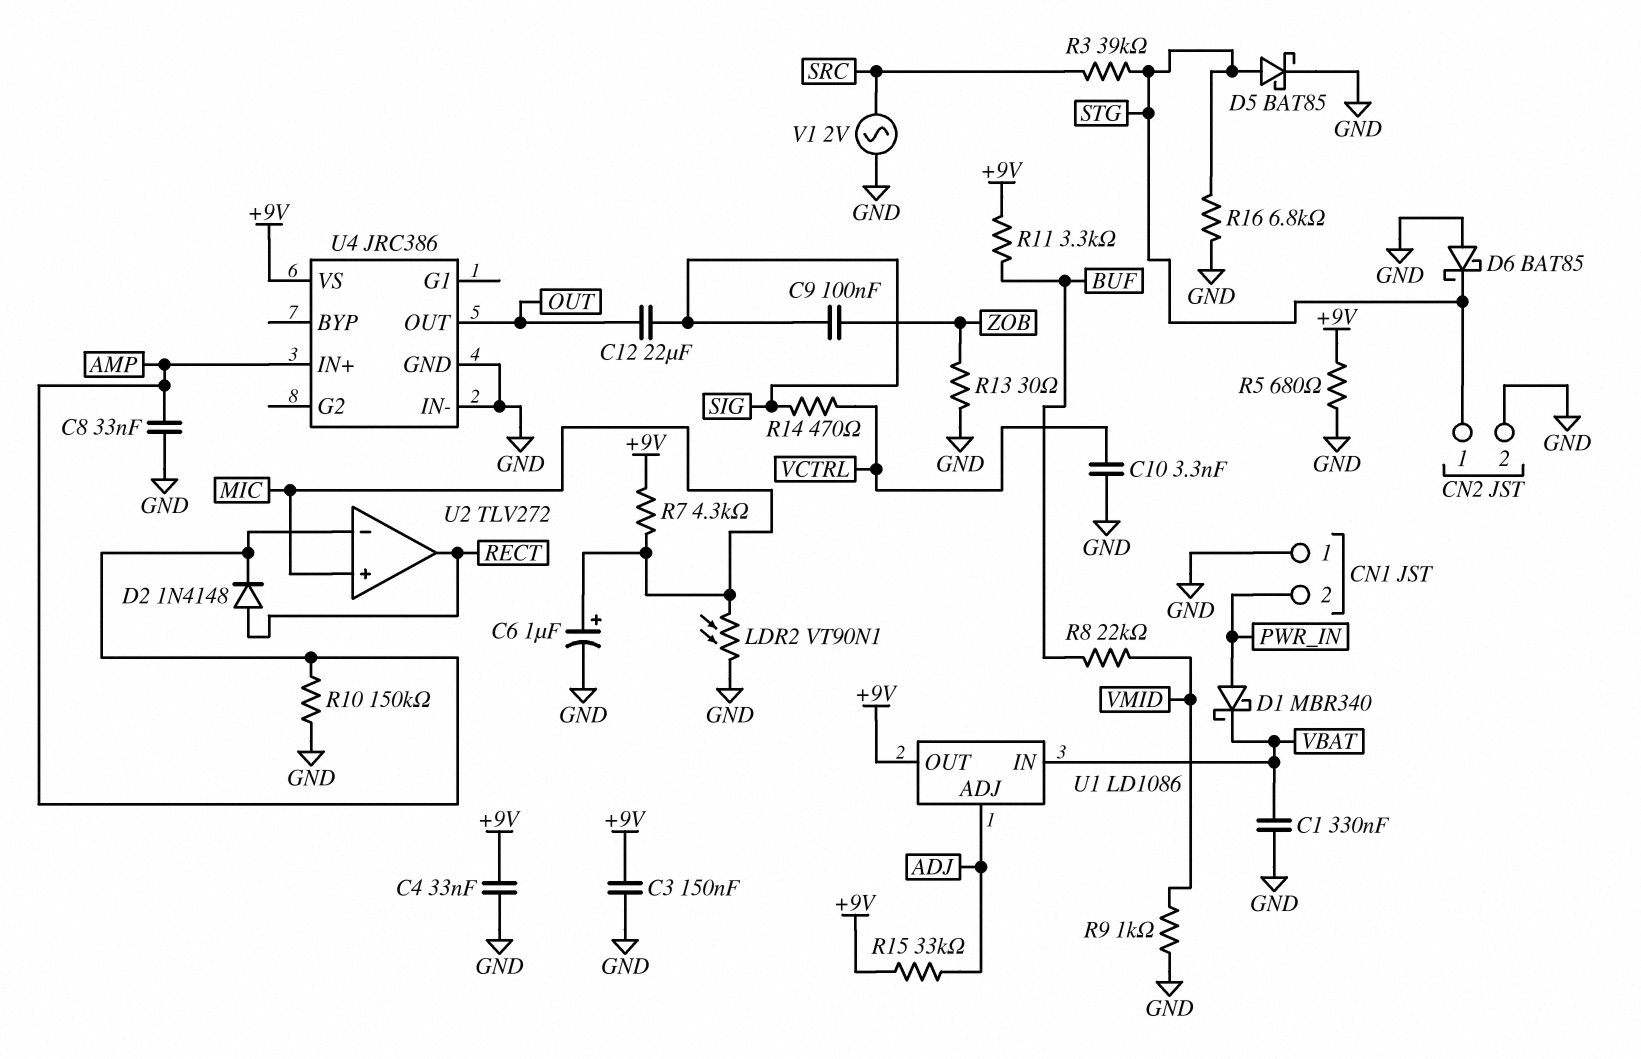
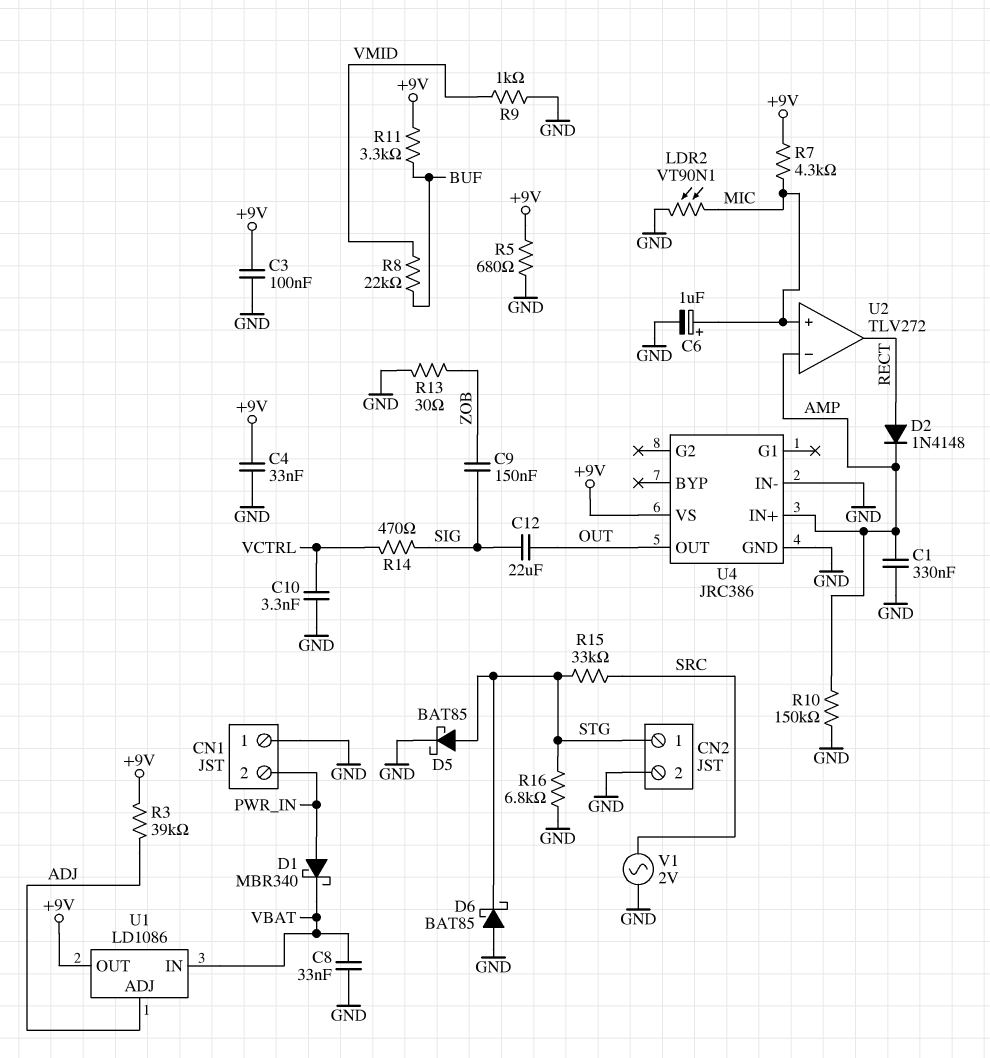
C1: 330nF (GND, VBAT) -> 330nF (AMP, GND)
C3: 150nF (+9V, GND) -> 100nF (+9V, GND)
C8: 33nF (AMP, GND) -> 33nF (GND, VBAT)
C9: 100nF (SIG, ZOB) -> 150nF (SIG, ZOB)
R3: 39k (SRC, STG) -> 39k (+9V, ADJ)
R15: 33k (+9V, ADJ) -> 33k (SRC, STG)

